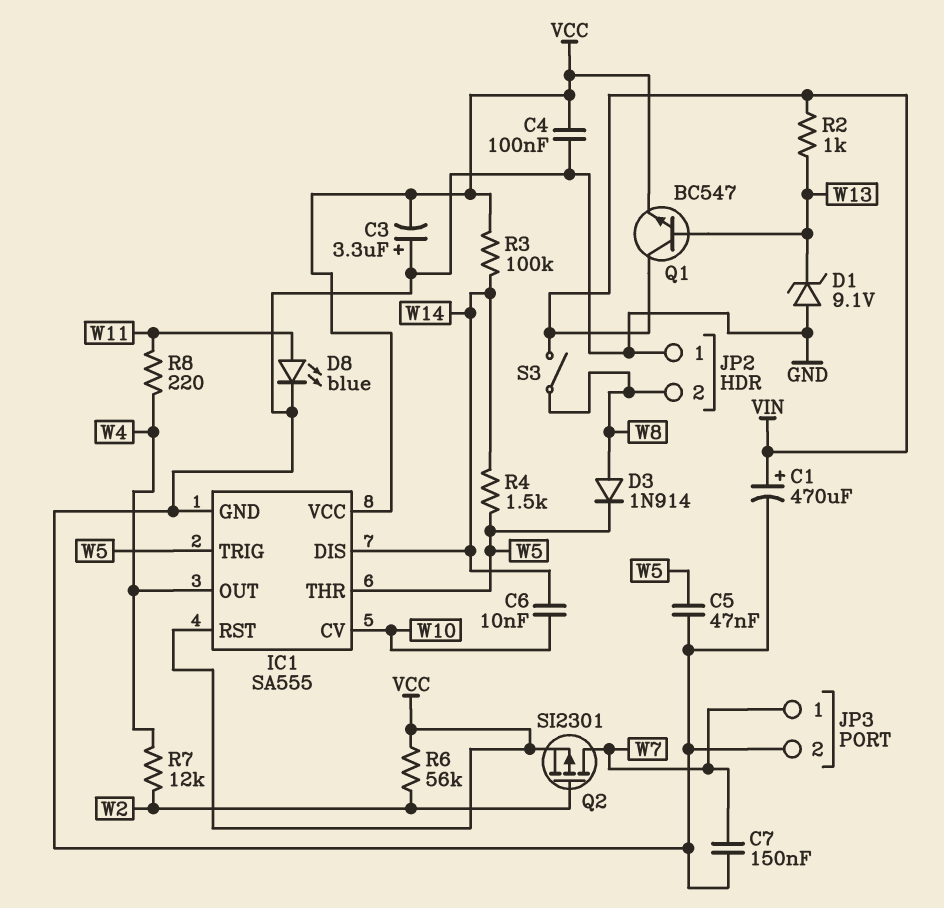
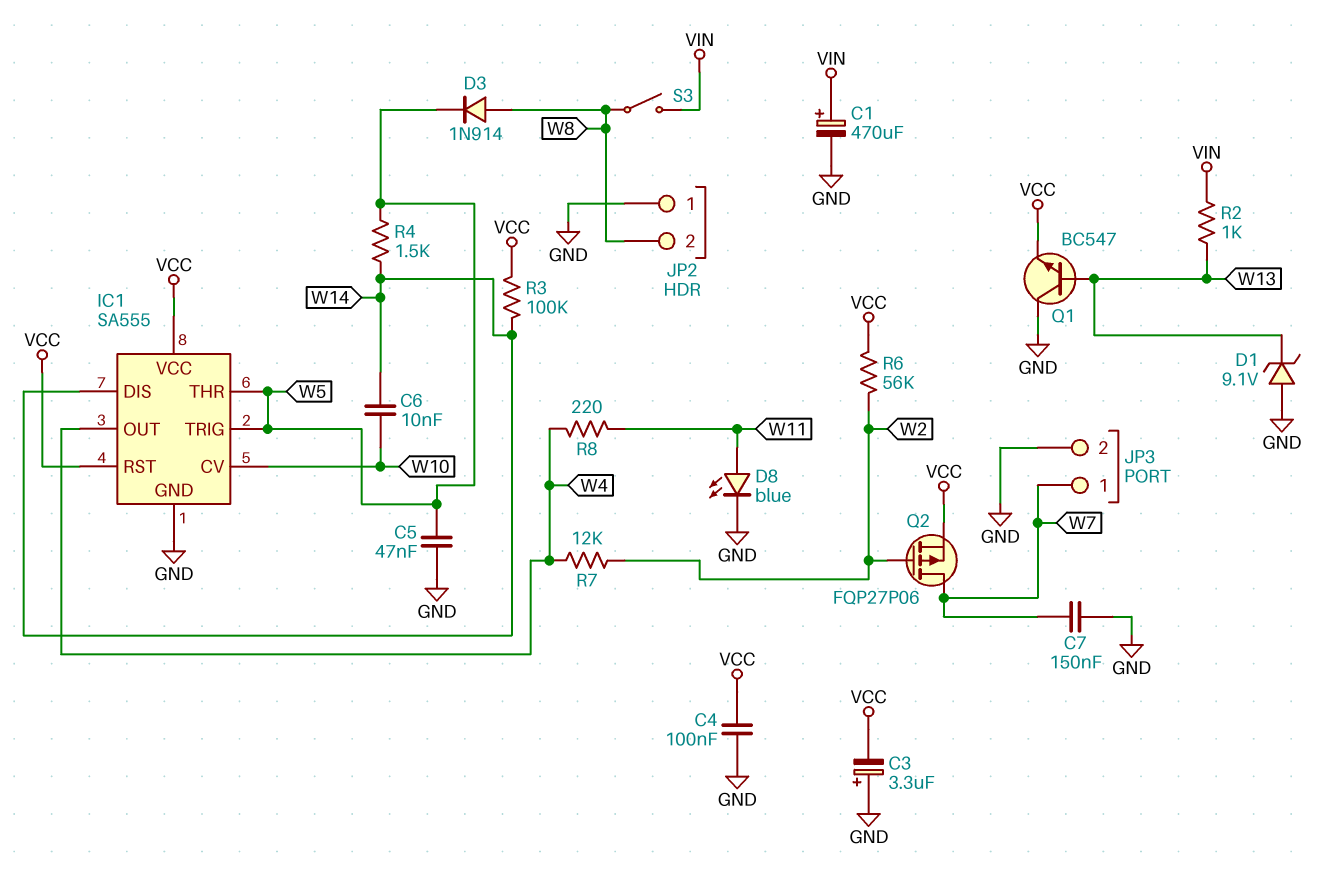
Q1: NPN BC547 (B W13, C VIN, E VCC) -> NPN BC547 (B W13, C GND, E VCC)
Q2: PMOS SI2301 (G W2, D W7, S VCC) -> PMOS FQP27P06 (G W2, D W7, S VCC)

